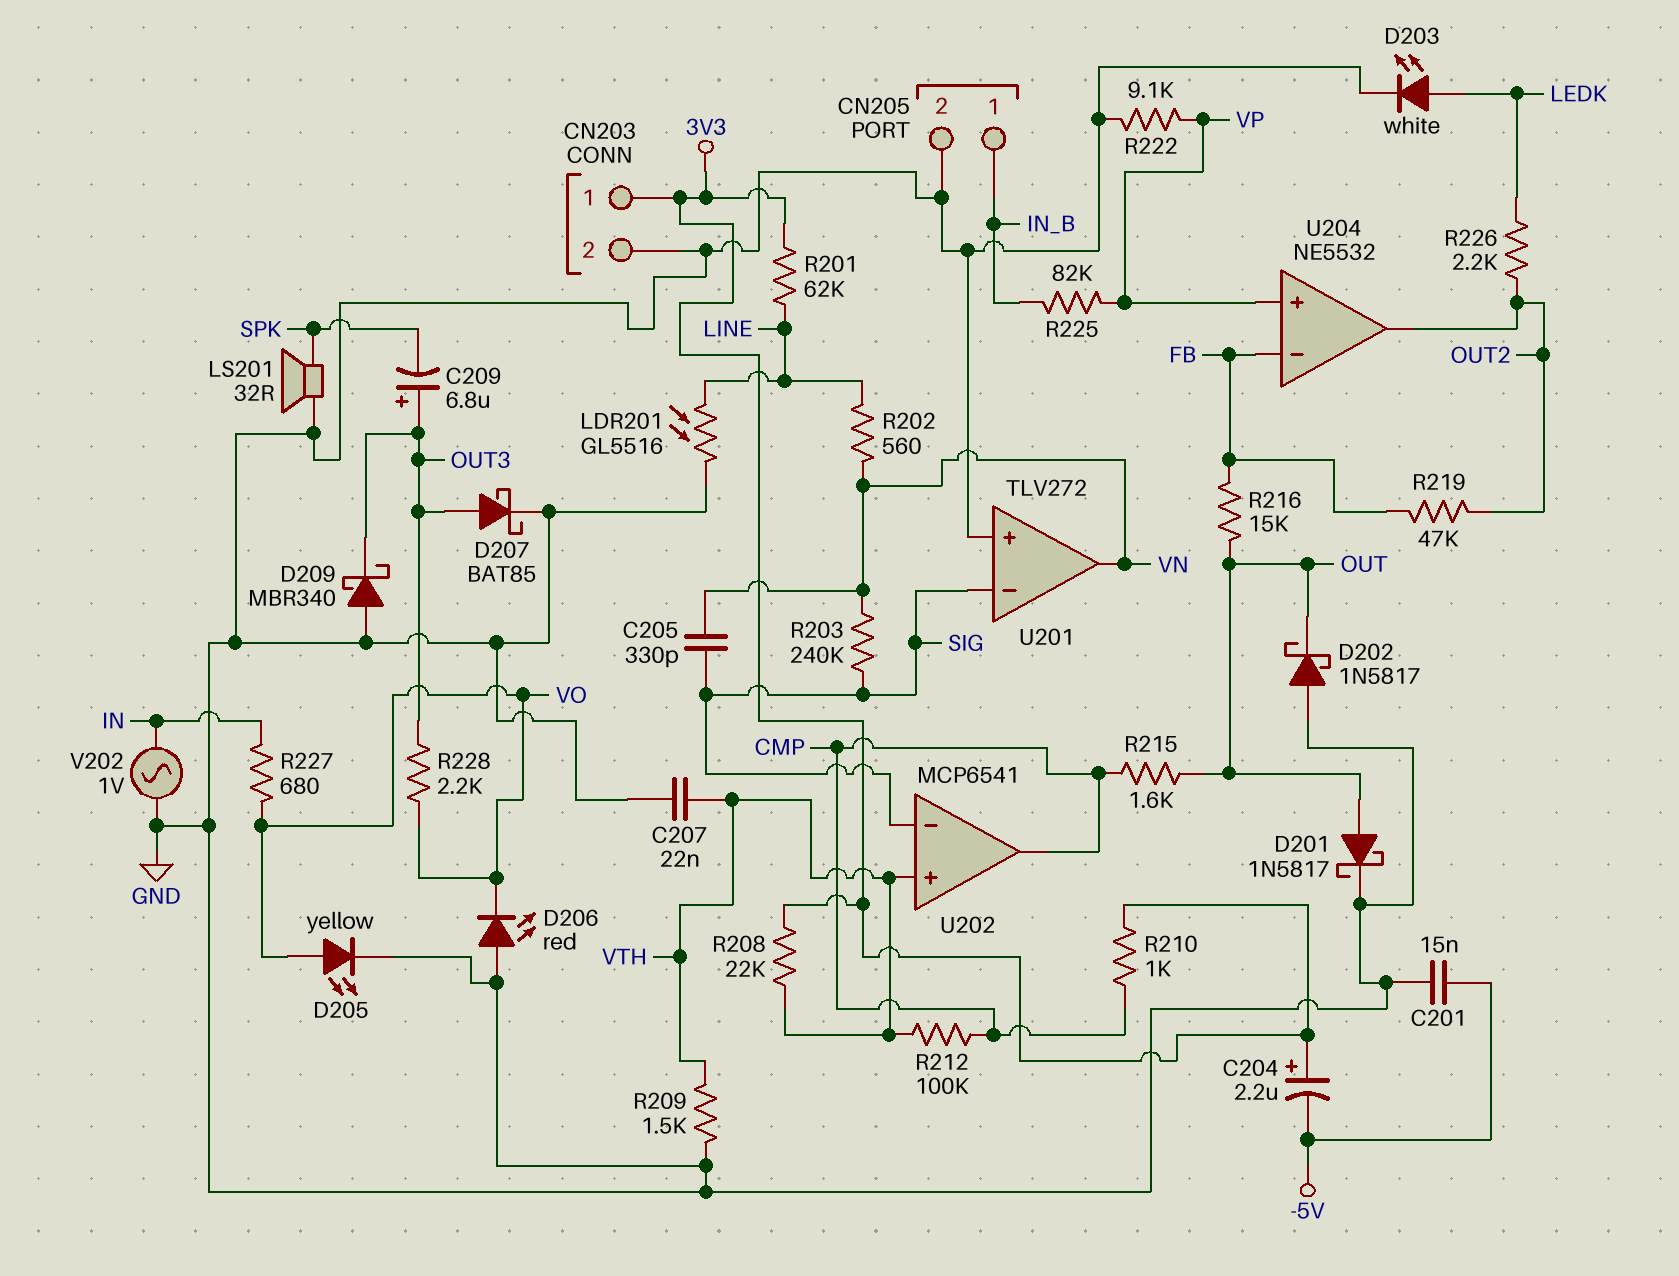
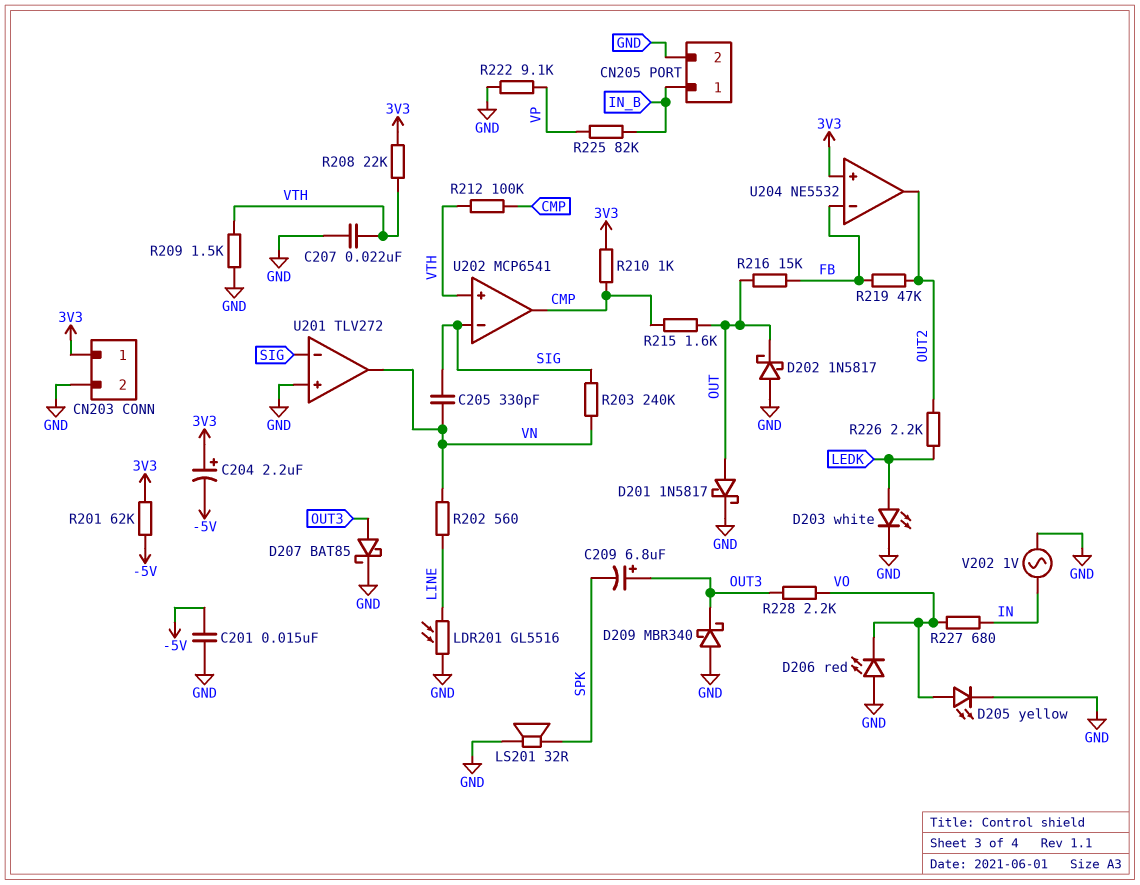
R201: 62k (3V3, LINE) -> 62k (-5V, 3V3)
U204 pin in+: VP -> 3V3

